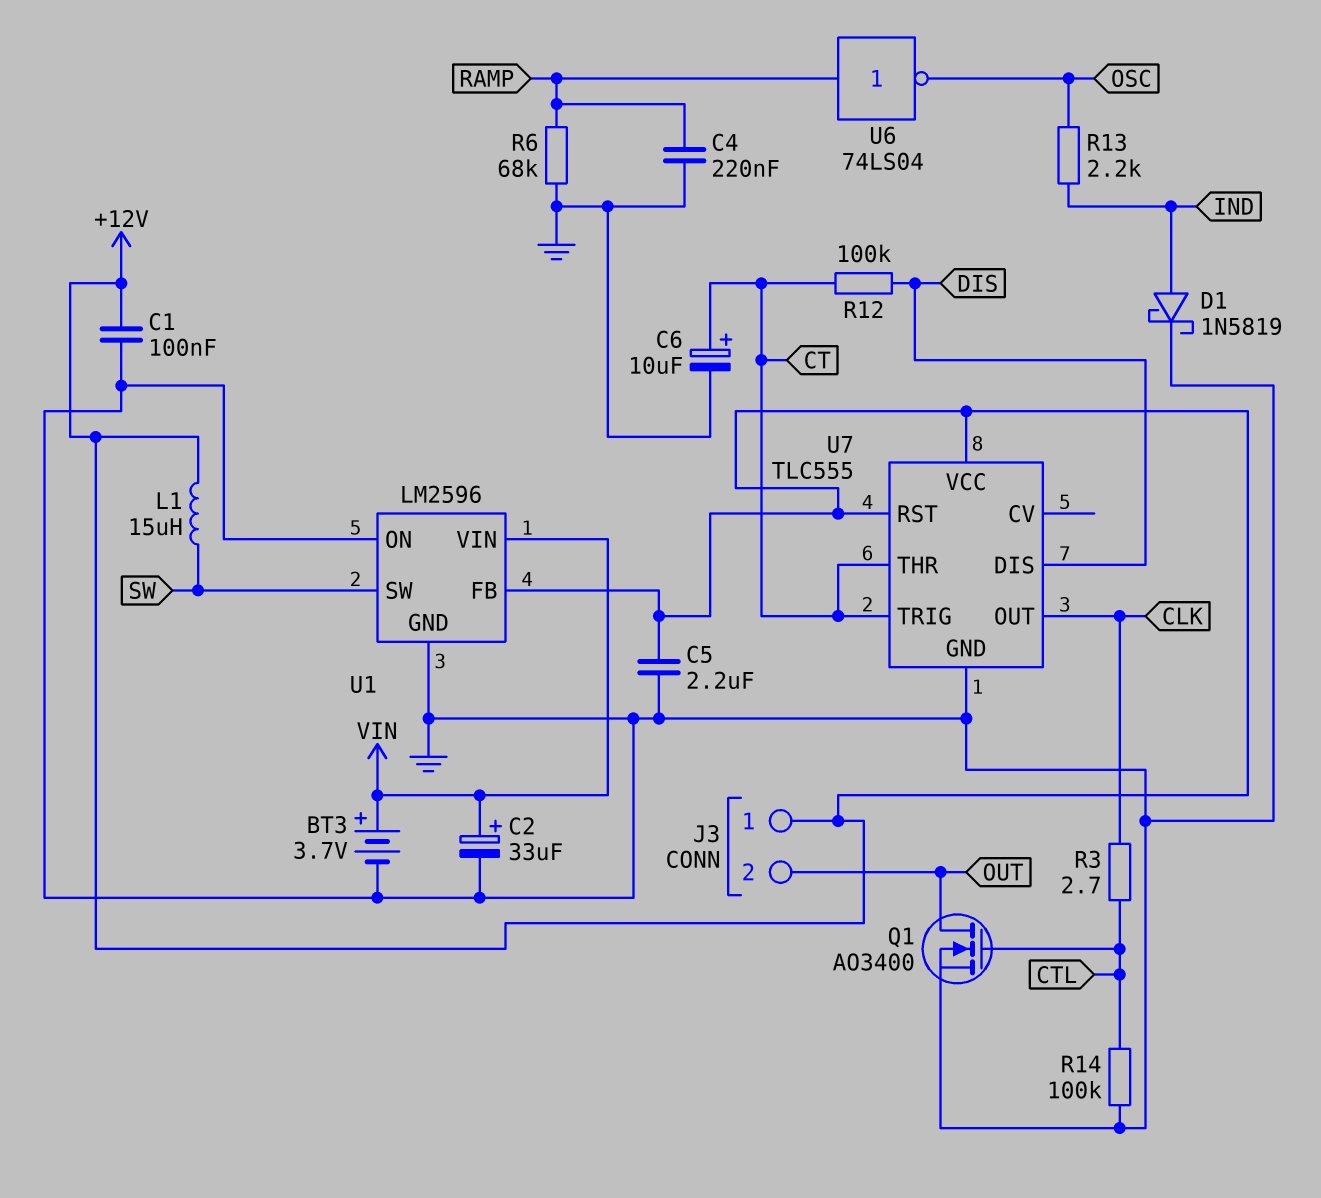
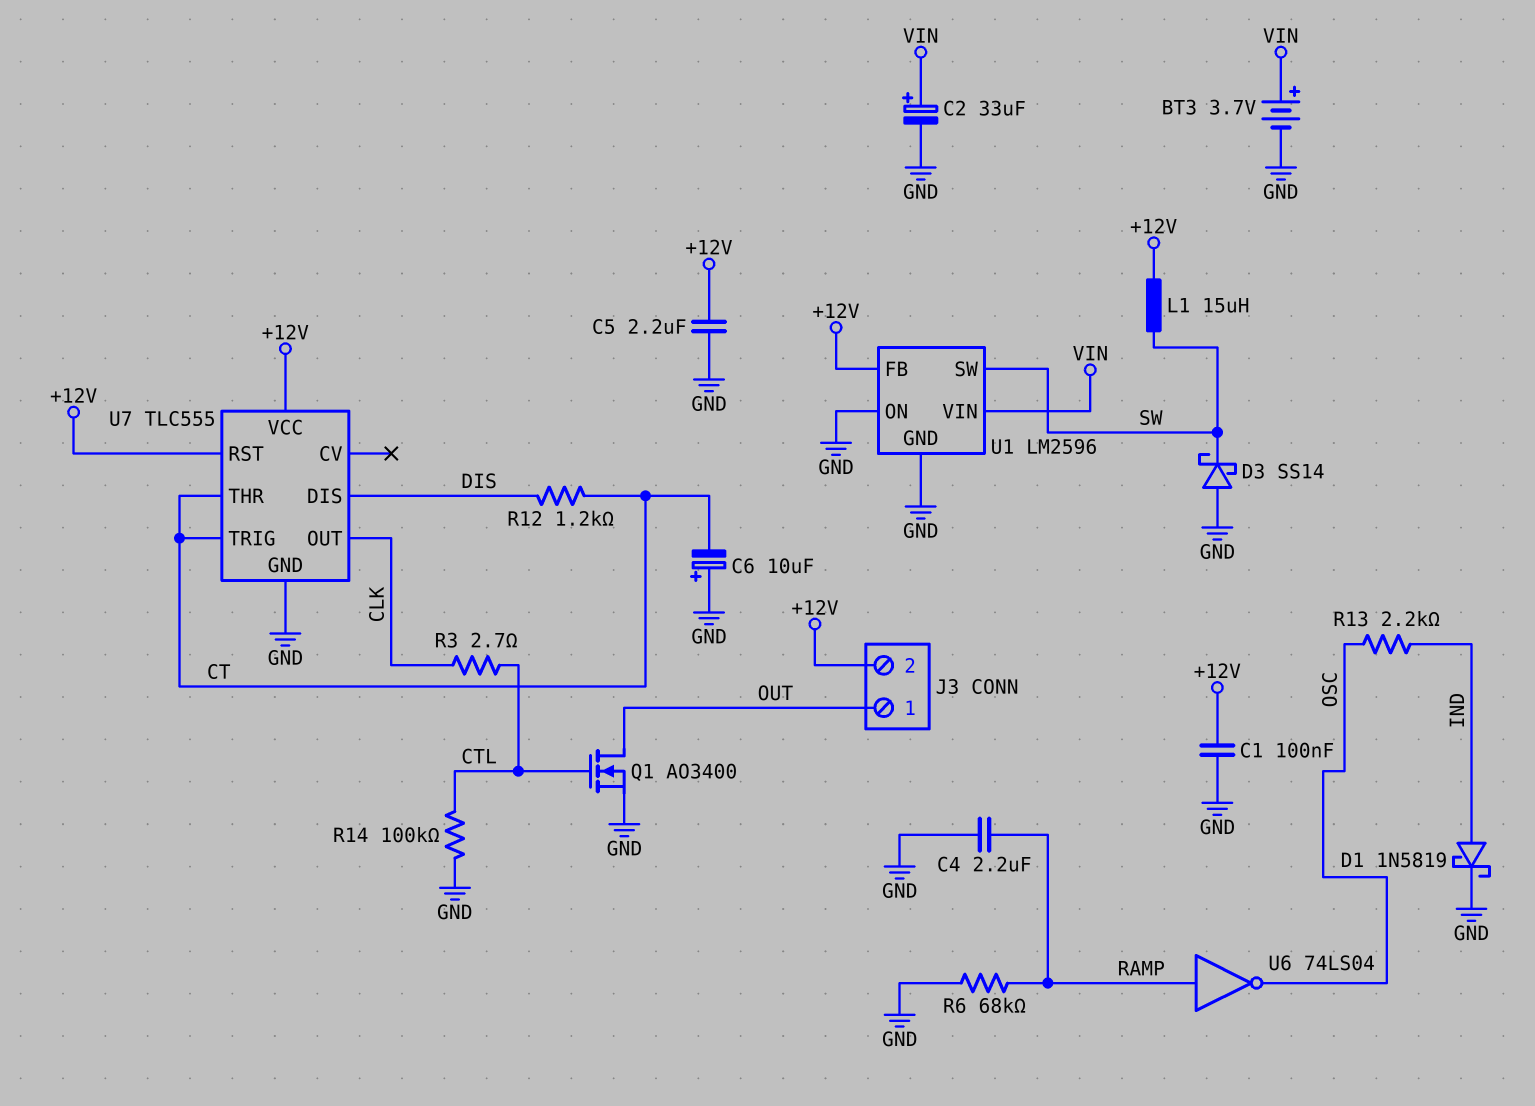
C4: 220nF (GND, RAMP) -> 2.2uF (GND, RAMP)
C6: 10uF (plus CT, minus GND) -> 10uF (plus GND, minus CT)
D3: none -> schottky SS14 (A GND, K SW)
J3 pin 1: +12V -> OUT
J3 pin 2: OUT -> +12V
R12: 100k (CT, DIS) -> 1.2k (CT, DIS)

